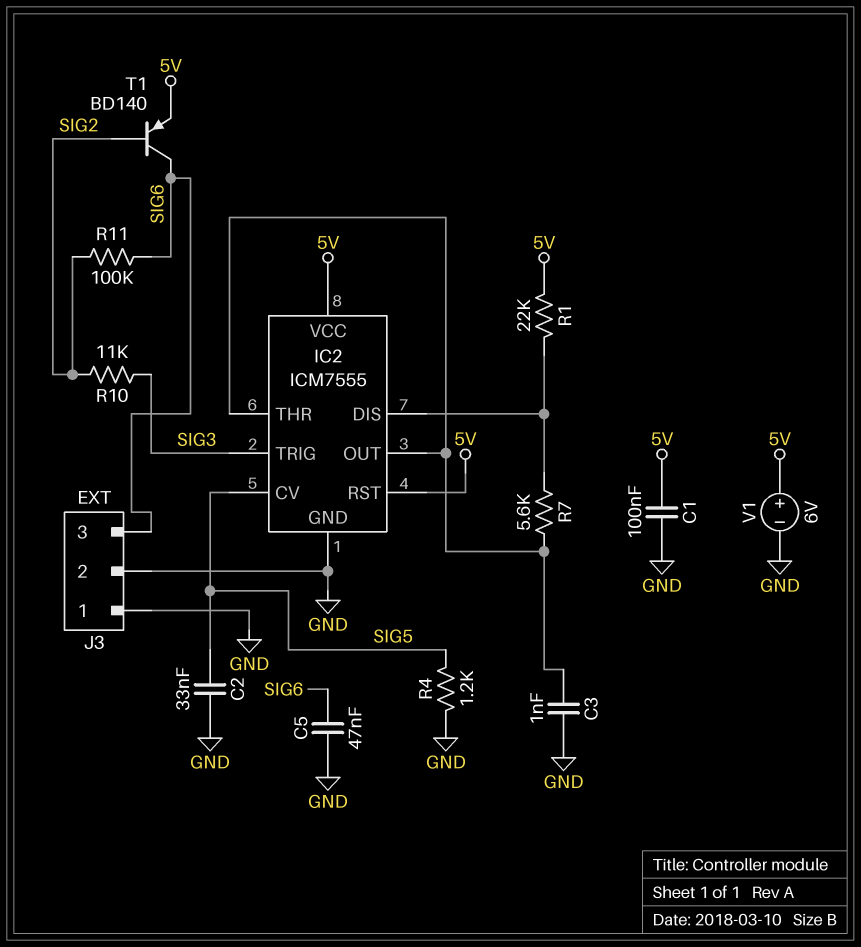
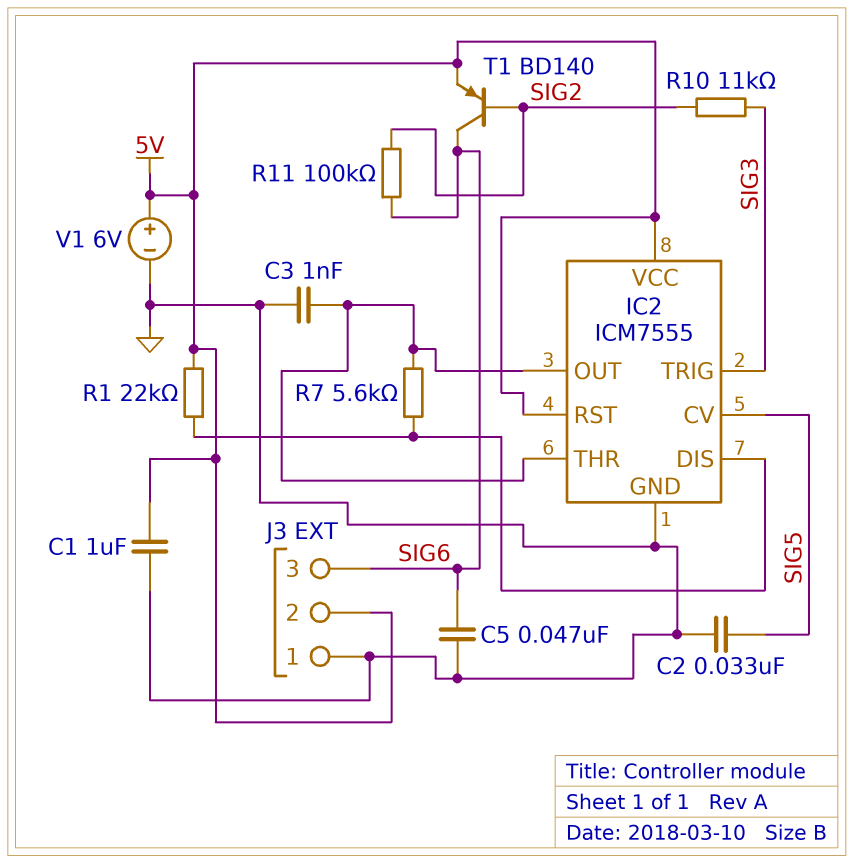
C1: 100nF (5V, GND) -> 1uF (5V, GND)
J3 pin 2: GND -> 5V
R4: 1.2k (GND, SIG5) -> none

